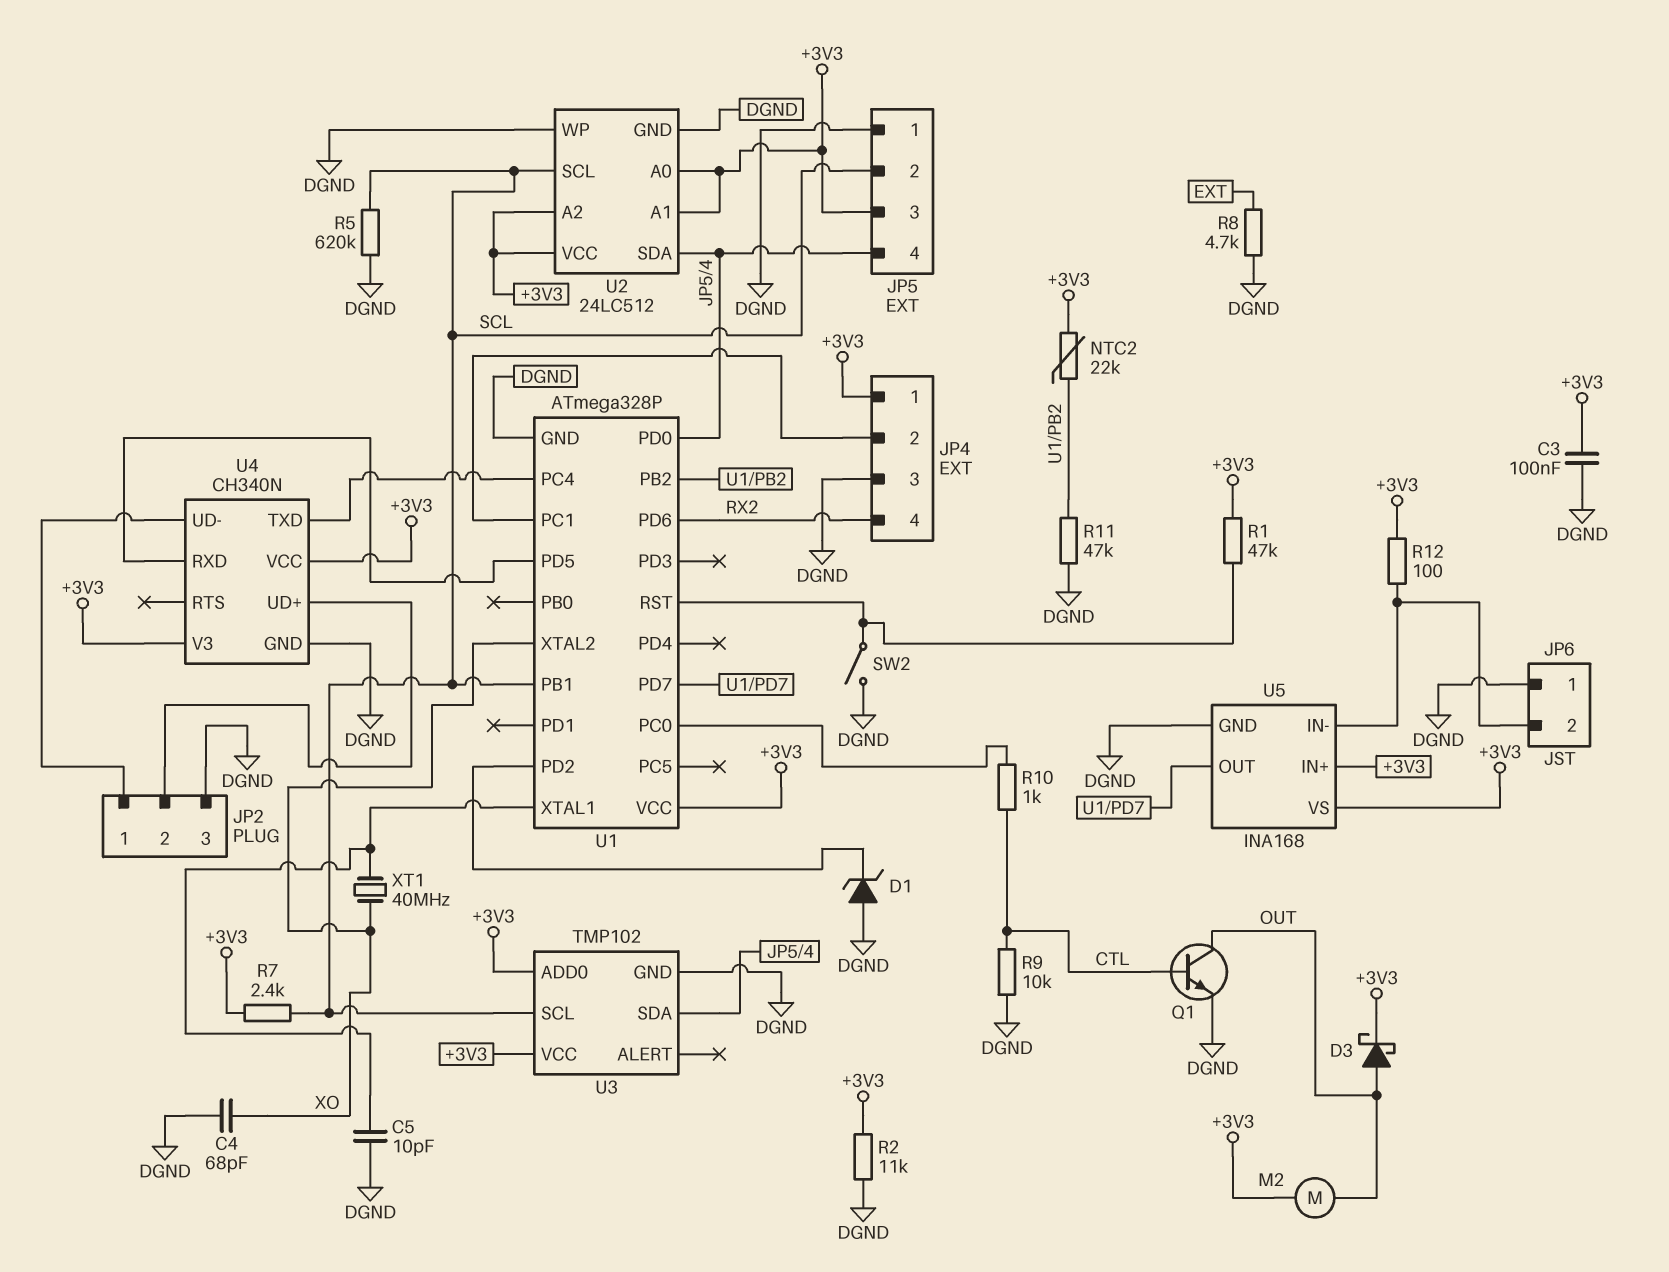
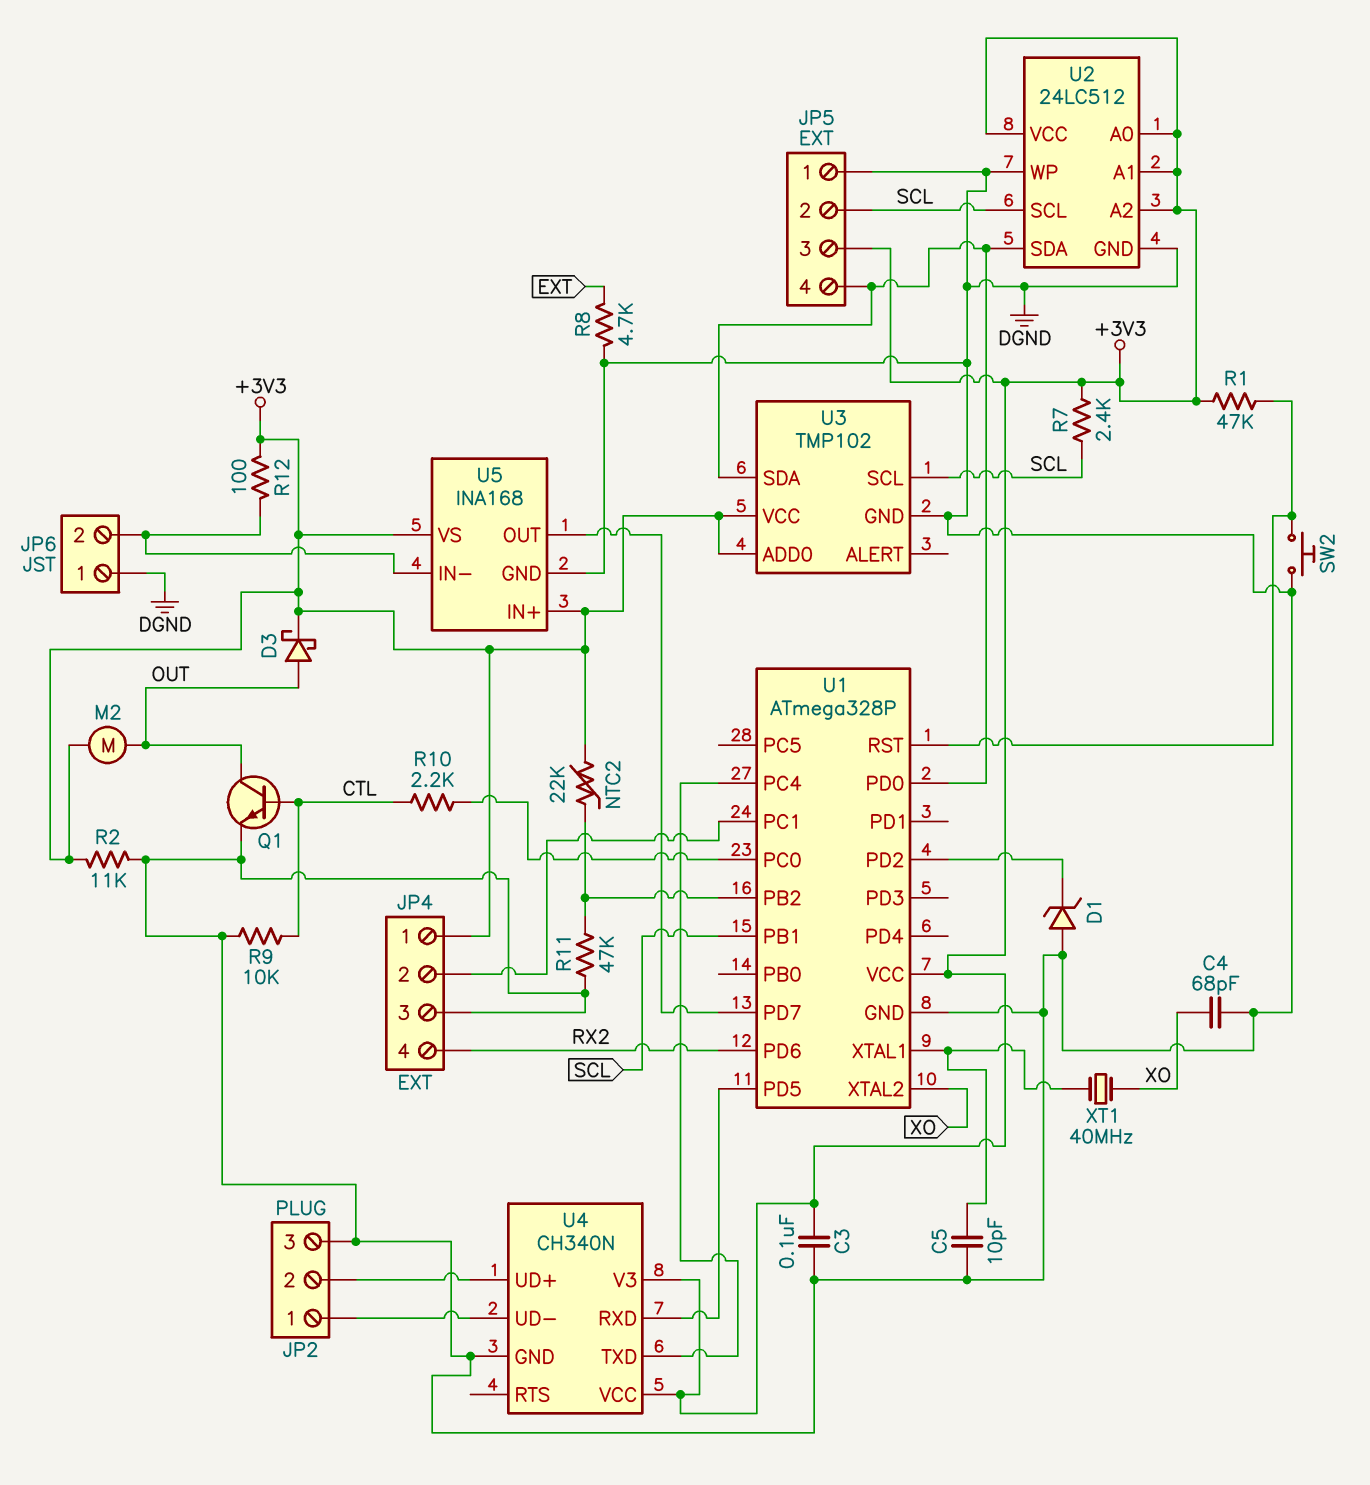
R5: 620k (DGND, SCL) -> none
R10: 1k (CTL, U1/PC0) -> 2.2k (CTL, U1/PC0)
SW2: switch (DGND, U1/RST) -> button (DGND, U1/RST)

